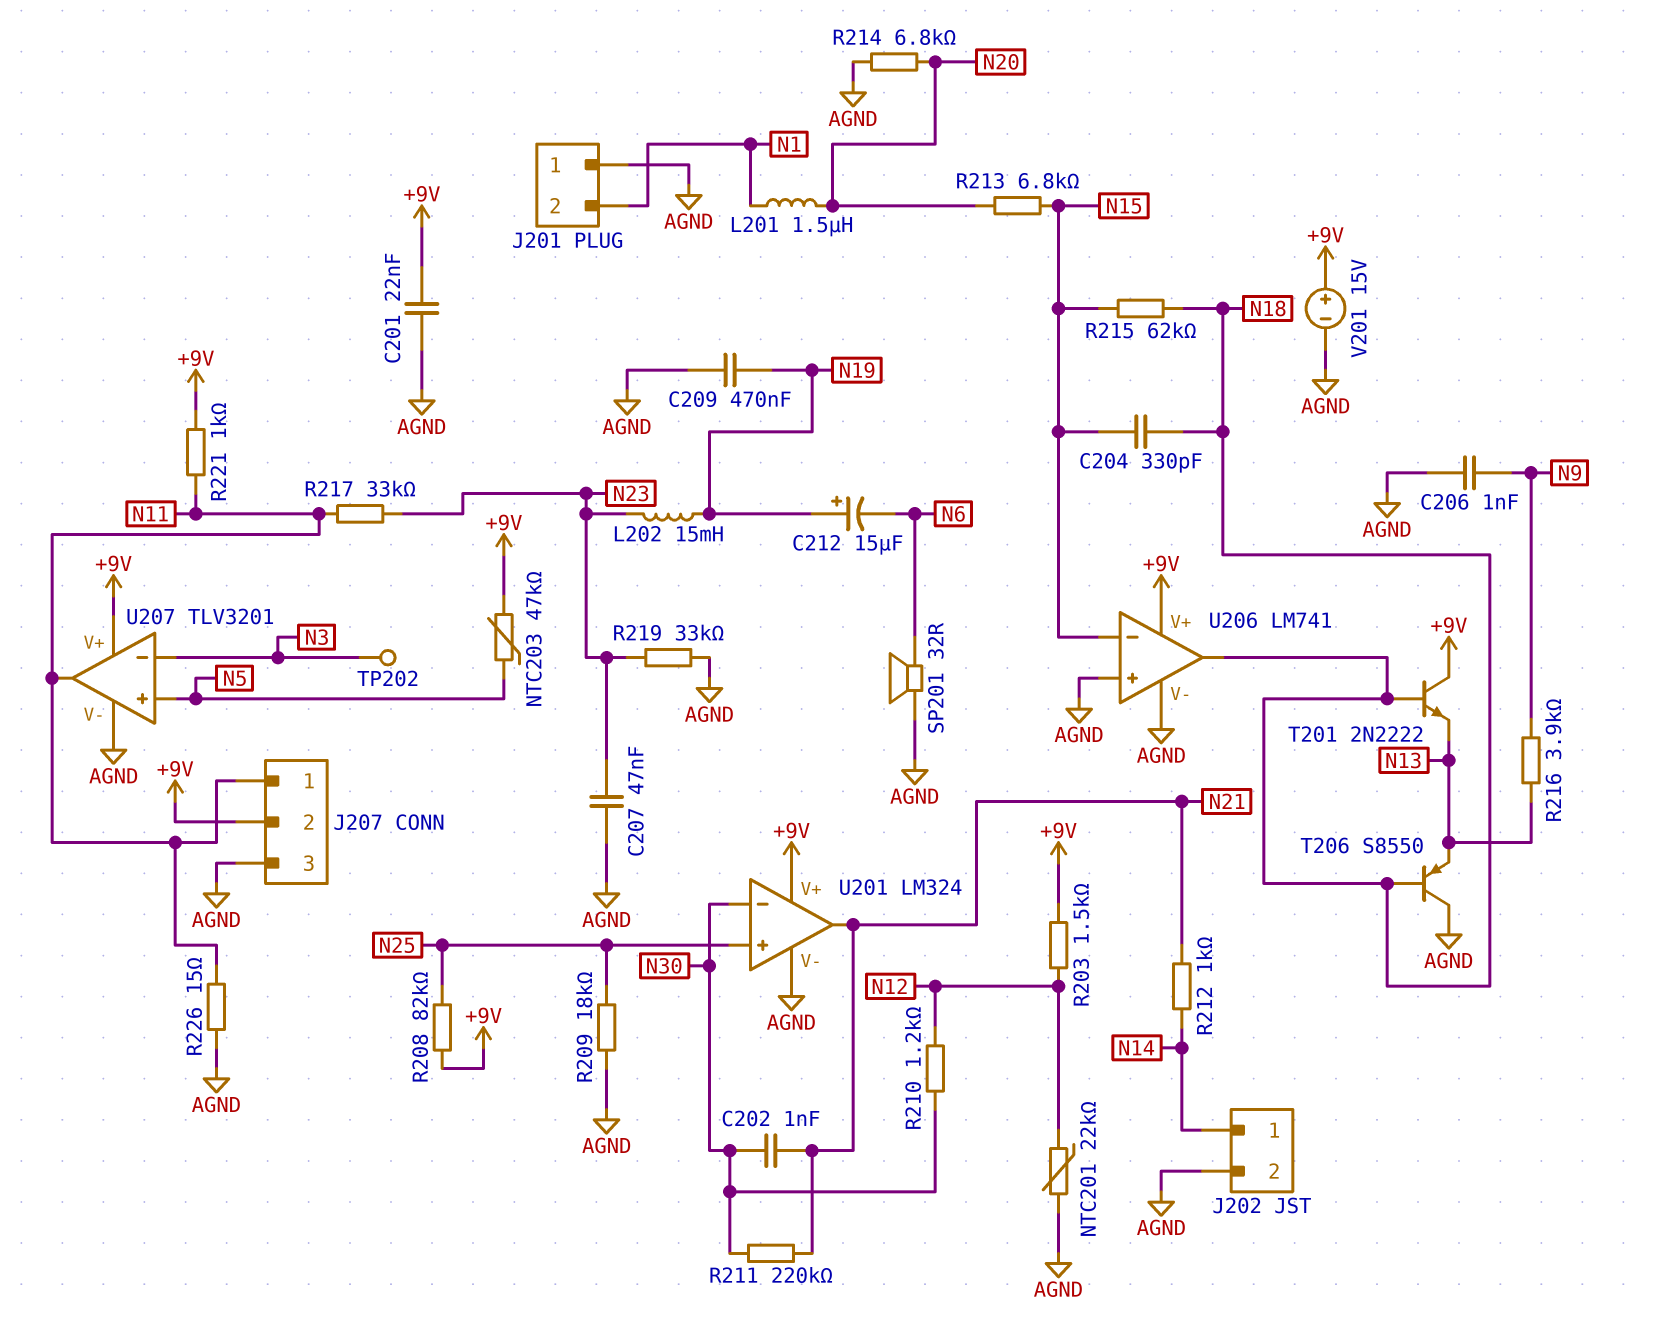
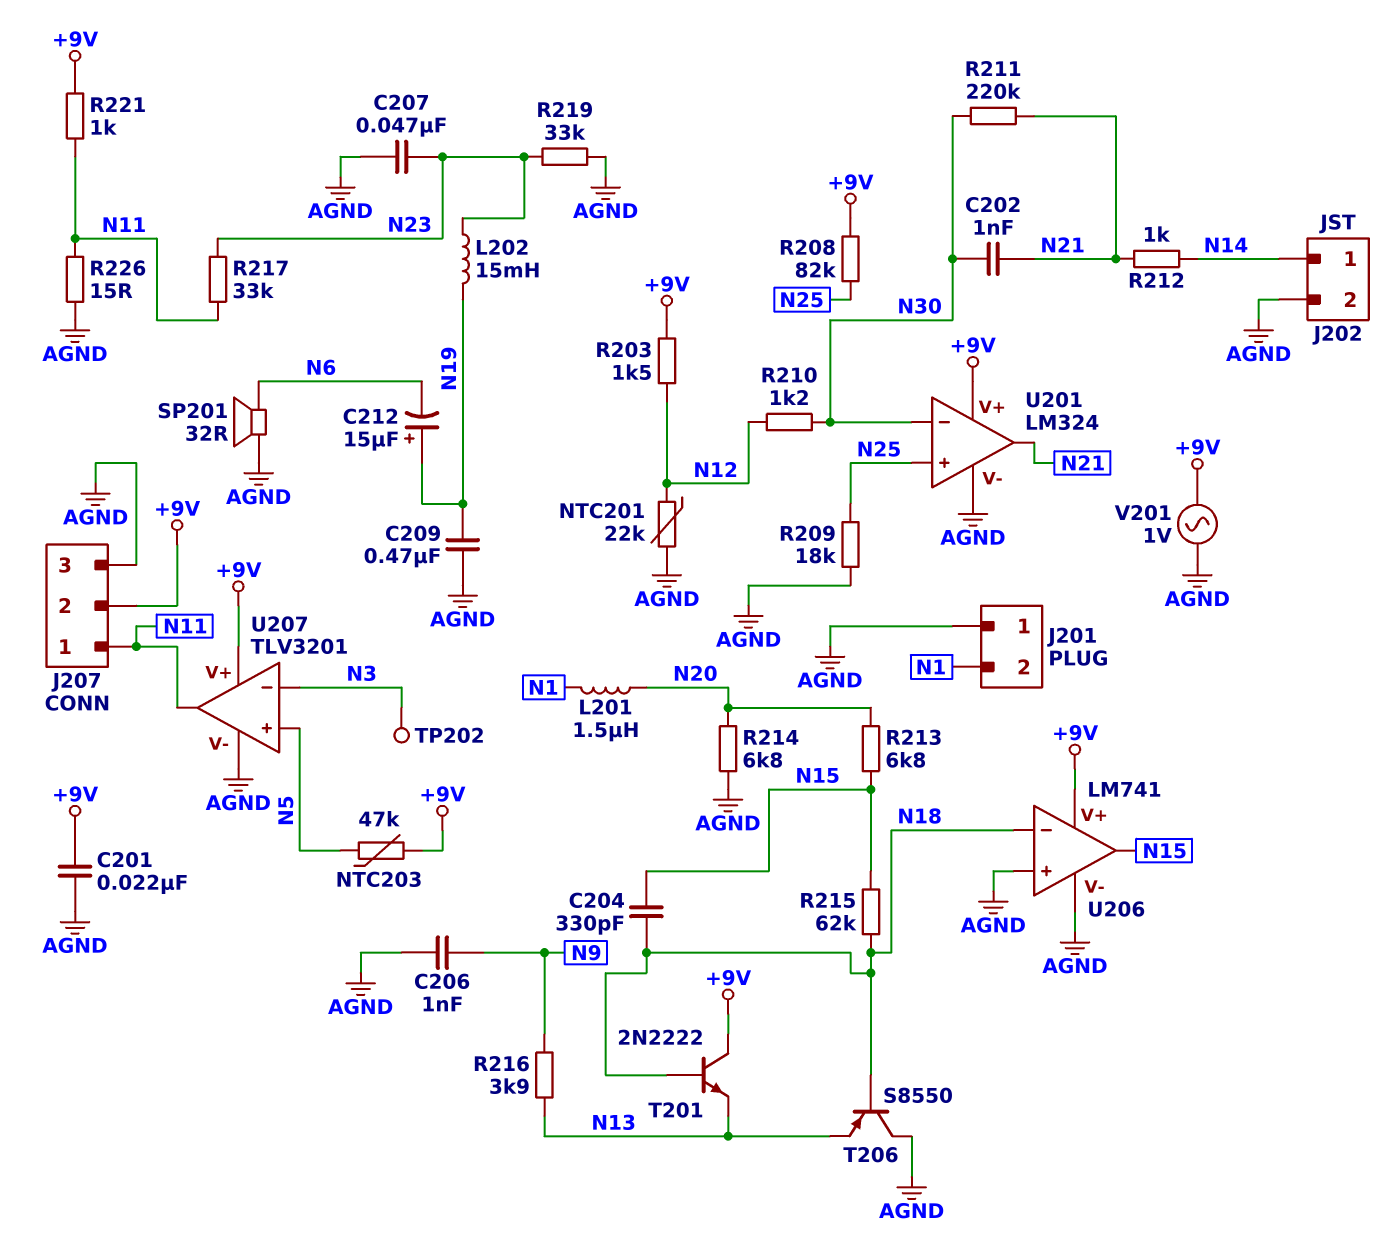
U206 pin in-: N15 -> N18
U206 pin out: N18 -> N15
V201: 15V (plus +9V, minus AGND) -> AC 1V (+9V, AGND)

